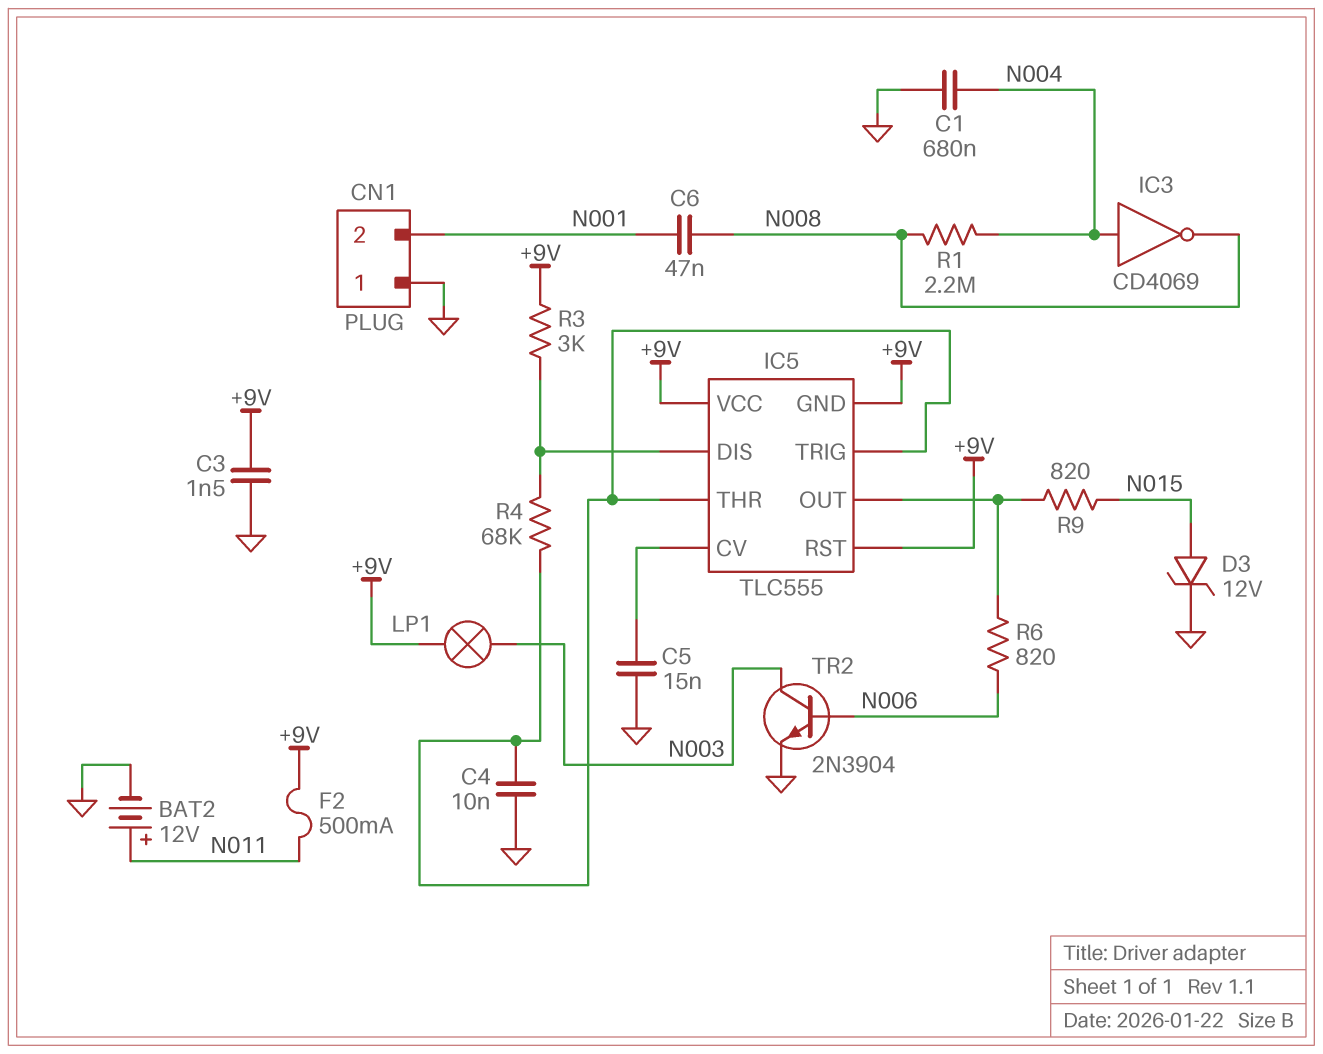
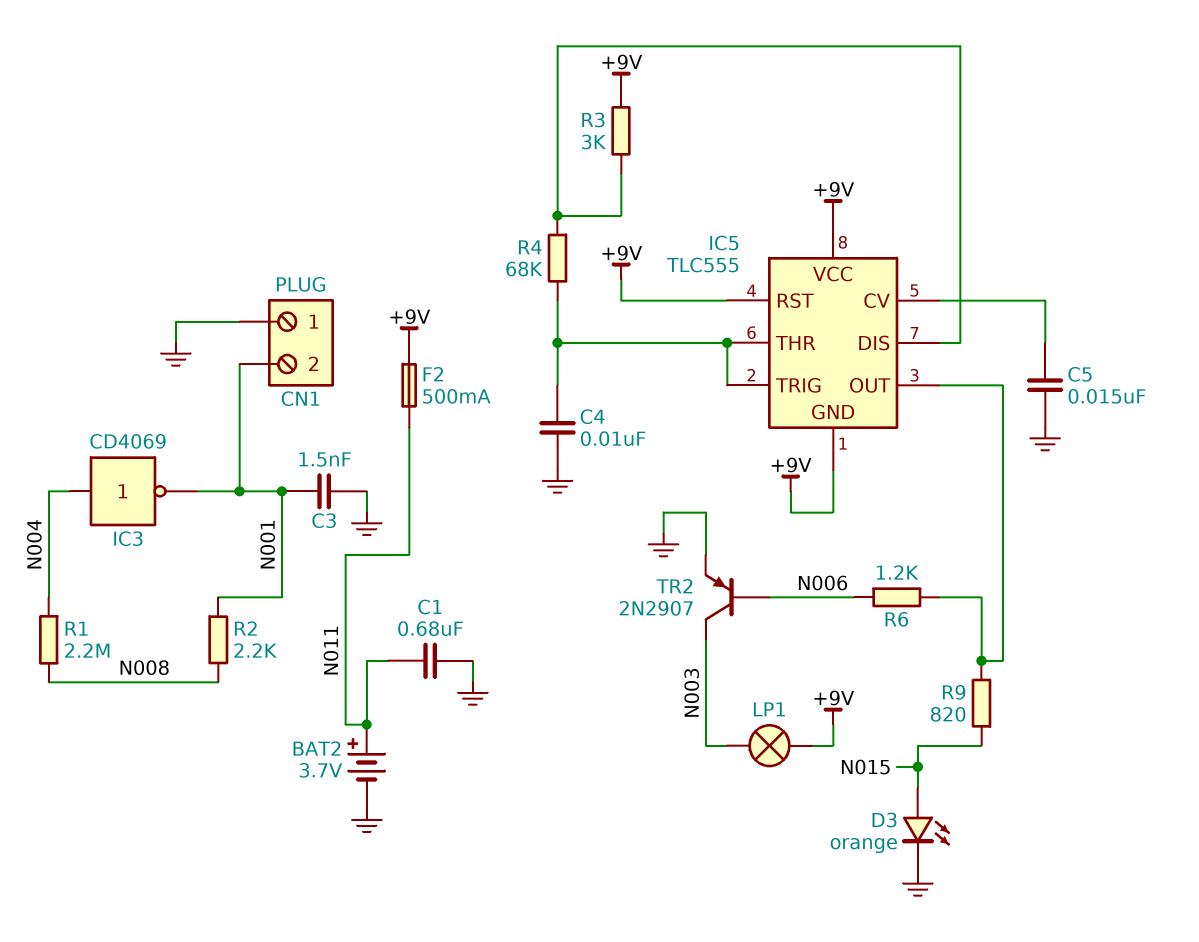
BAT2: 12V (plus N011, minus GND) -> 3.7V (plus N011, minus GND)
C1: 680nF (GND, N004) -> 680nF (GND, N011)
C3: 1.5nF (+9V, GND) -> 1.5nF (GND, N001)
C6: 47nF (N001, N008) -> none
D3: zener 12V (A N015, K GND) -> LED orange (A N015, K GND)
IC3: NOT CD4069 (in N004, out N008) -> NOT CD4069 (in N004, out N001)
R2: none -> 2.2k (N001, N008)
R6: 820 (IC5/OUT, N006) -> 1.2k (IC5/OUT, N006)
TR2: NPN 2N3904 (B N006, C N003, E GND) -> PNP 2N2907 (B N006, C N003, E GND)

